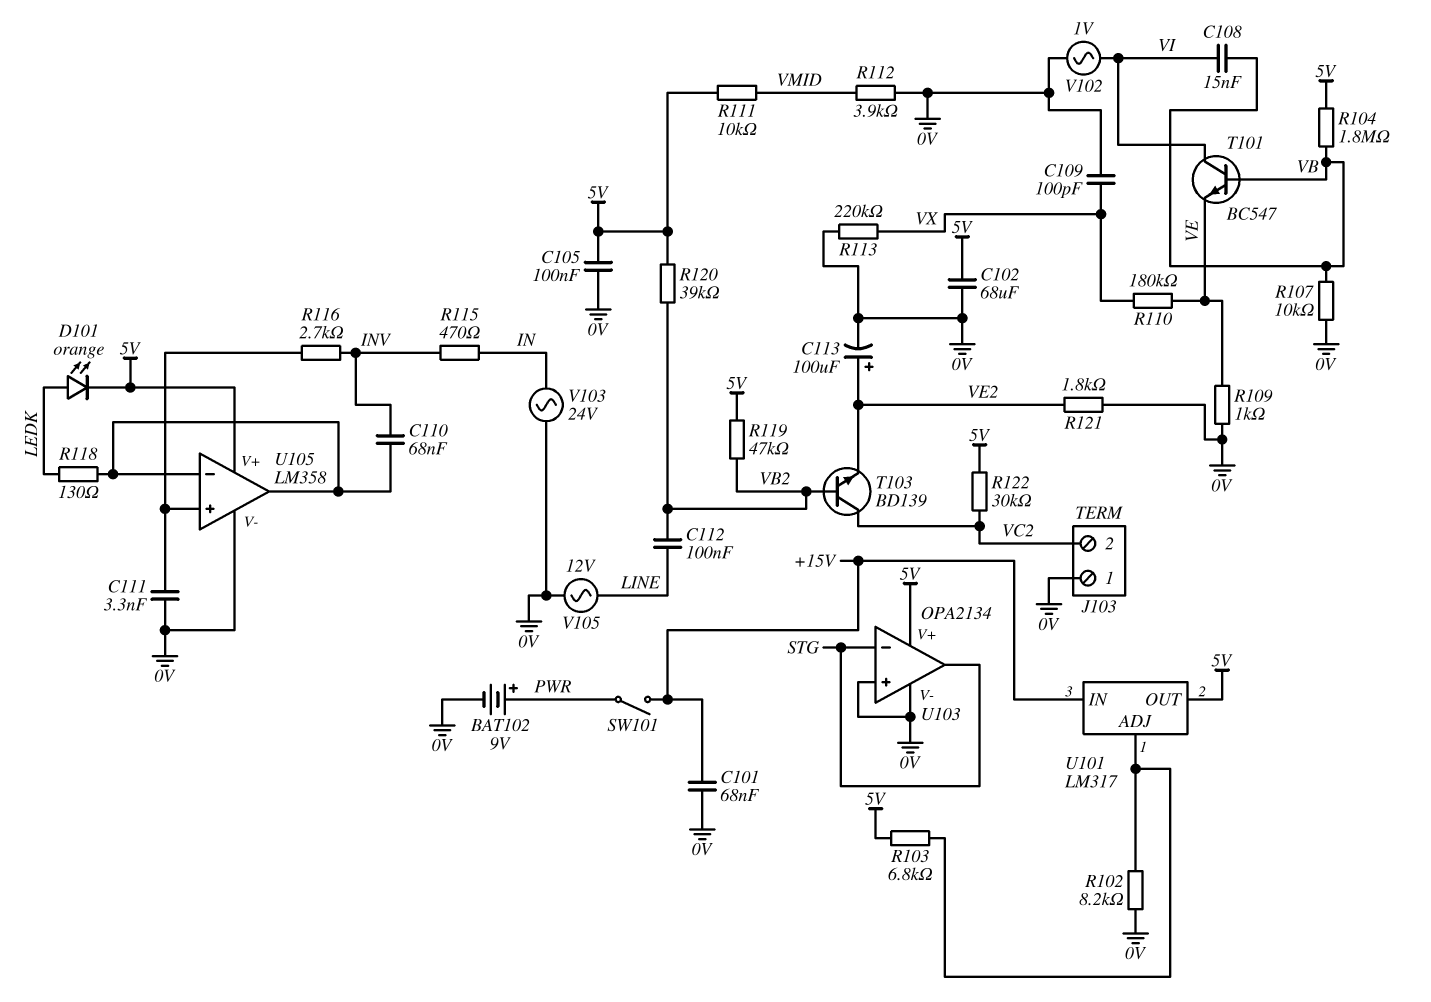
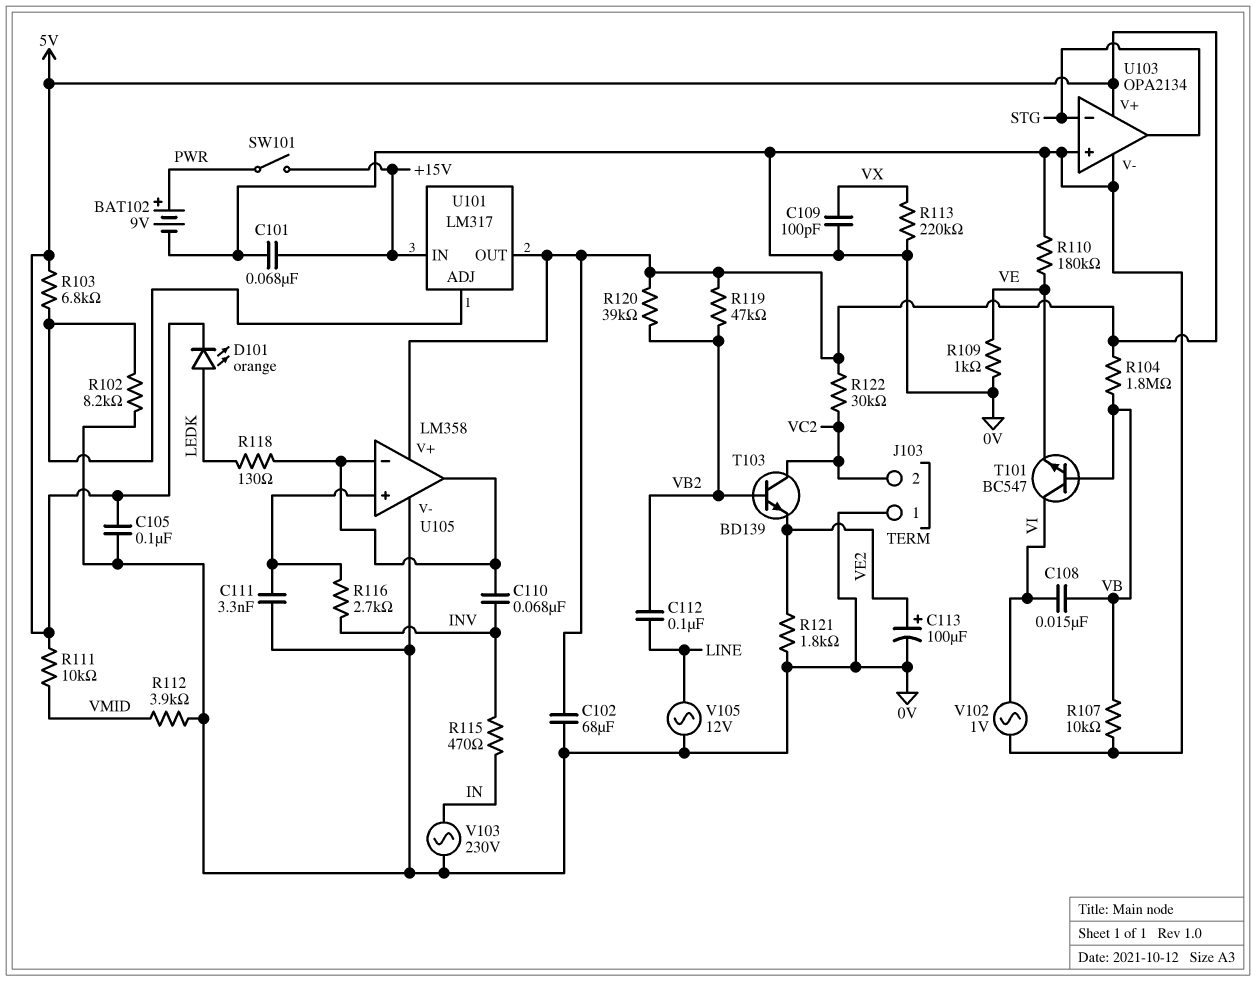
R110: 180k (VE, VX) -> 180k (0V, VE)
V103: AC 24V (0V, IN) -> AC 230V (0V, IN)

